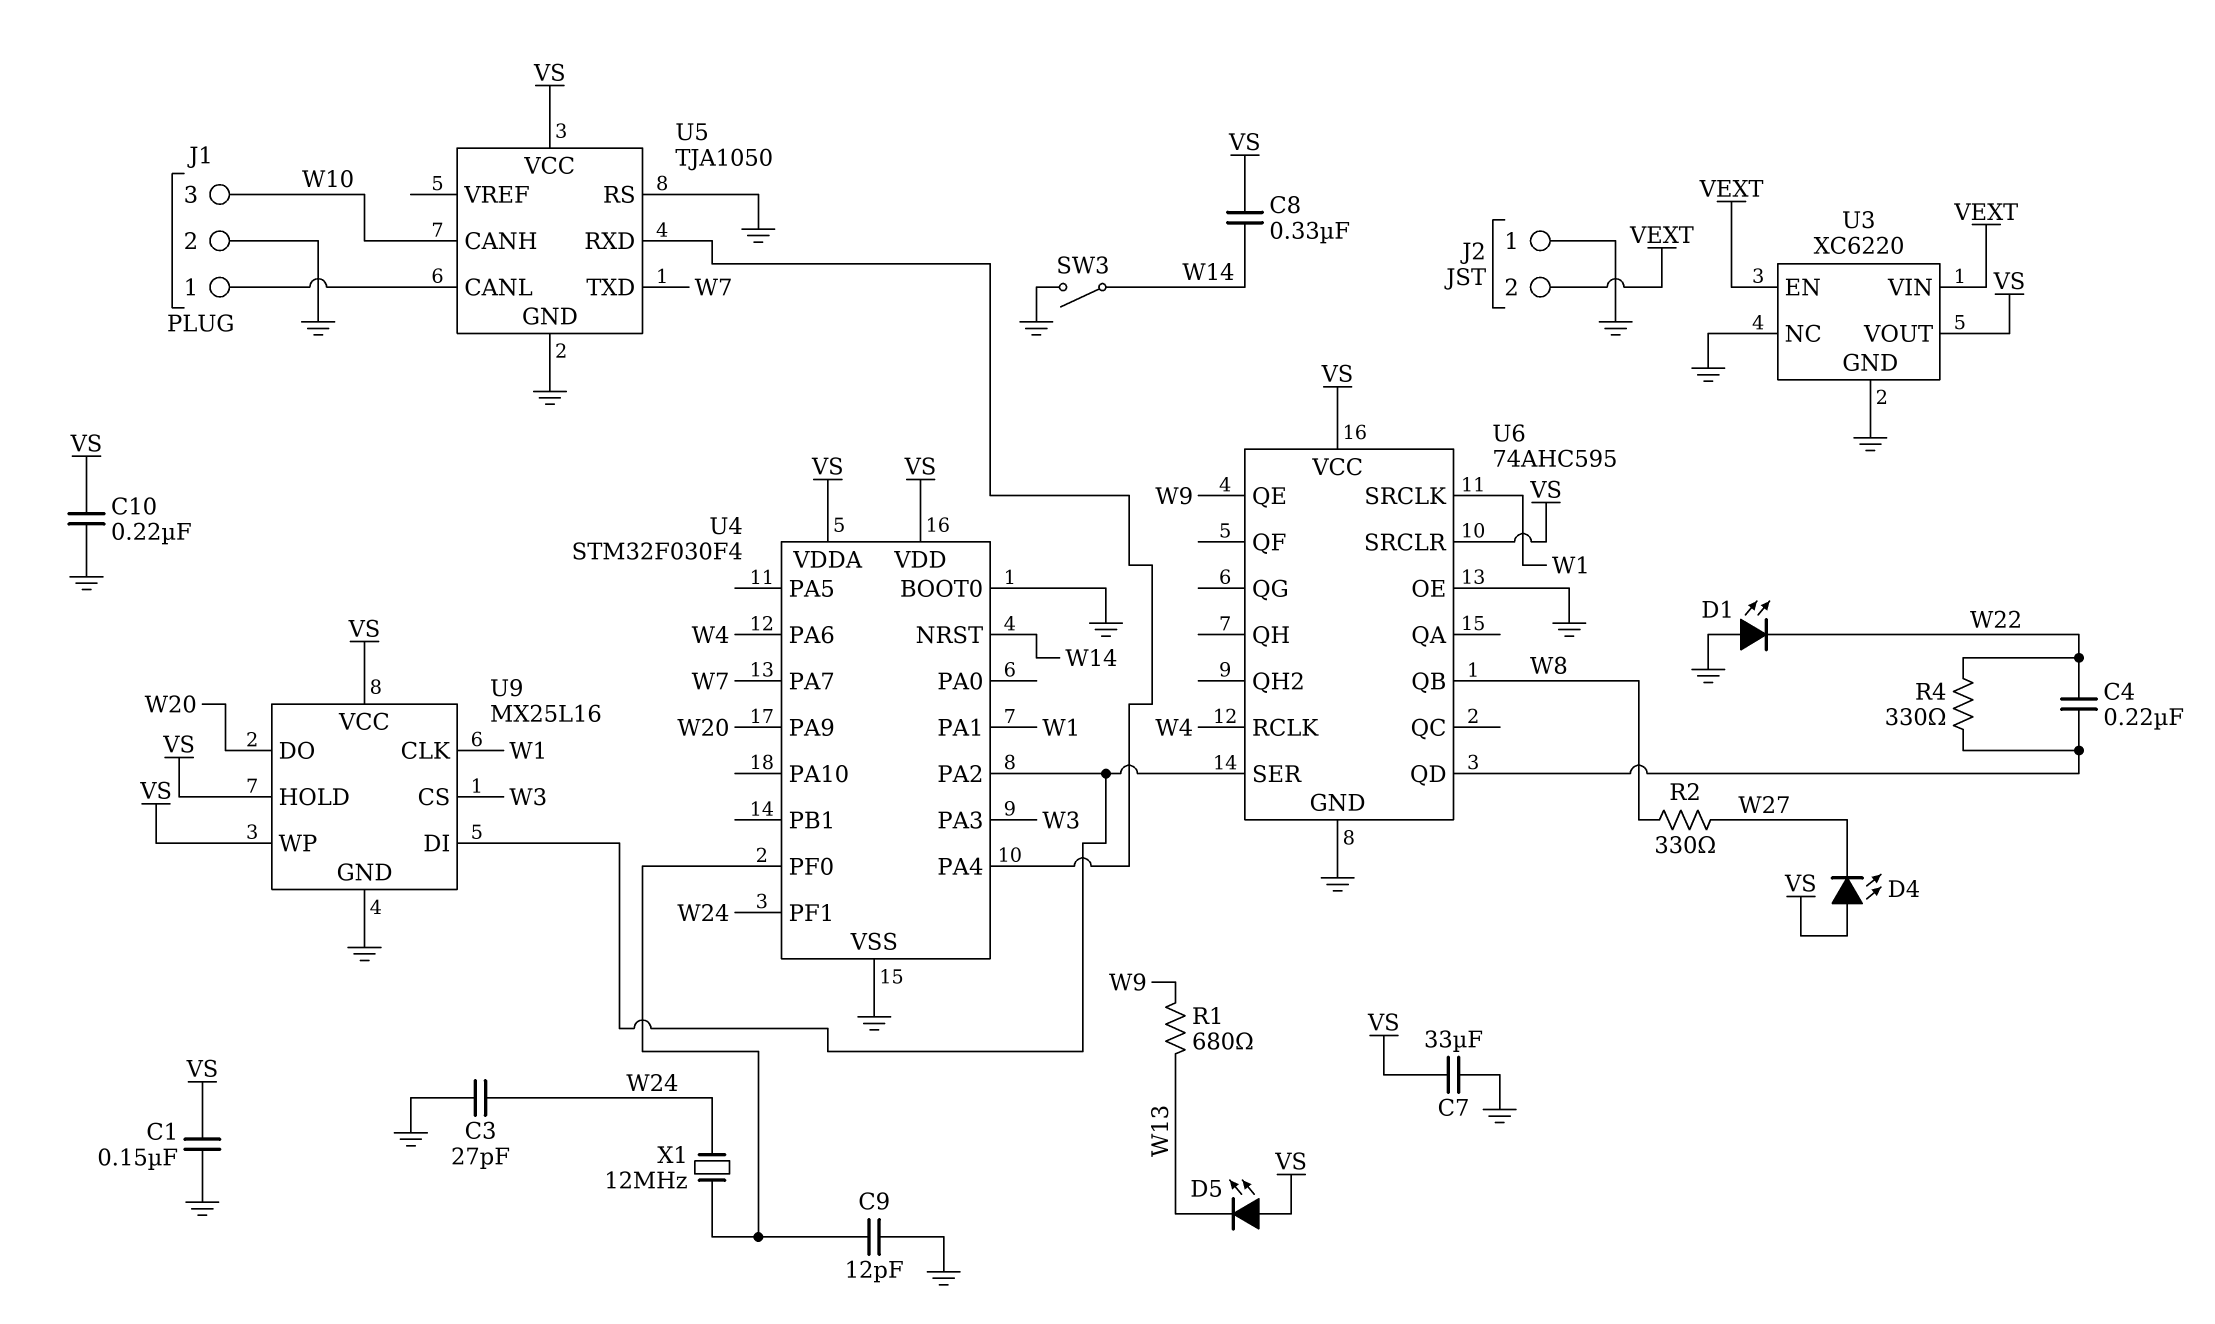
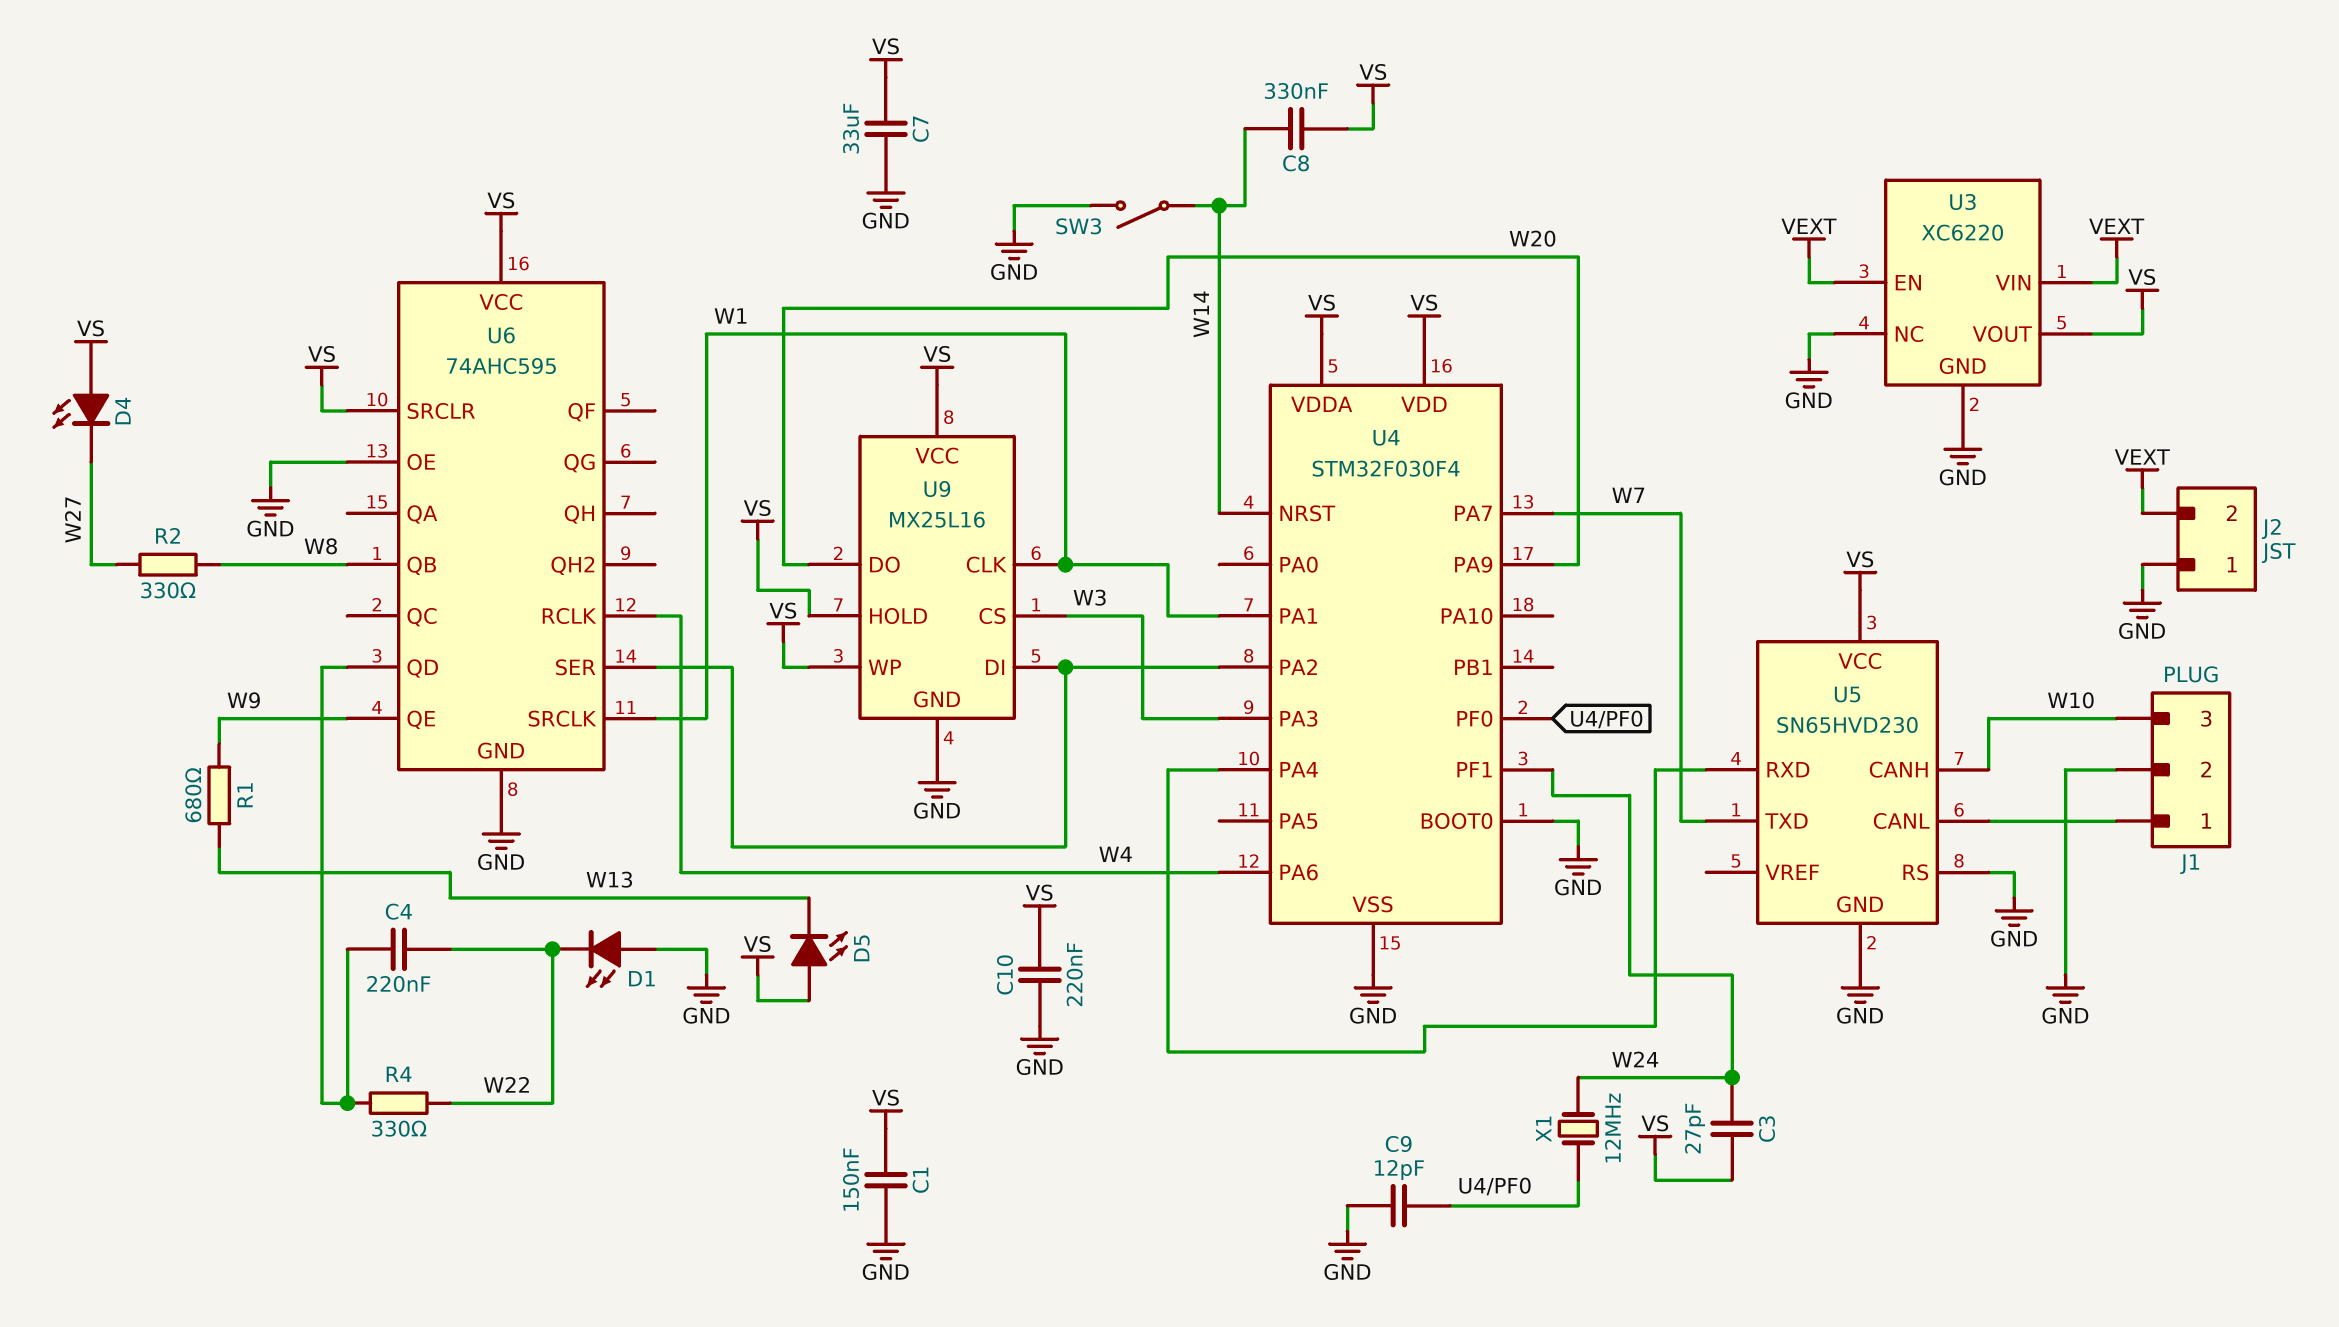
C3: 27pF (GND, W24) -> 27pF (VS, W24)
U5: TJA1050 -> SN65HVD230

